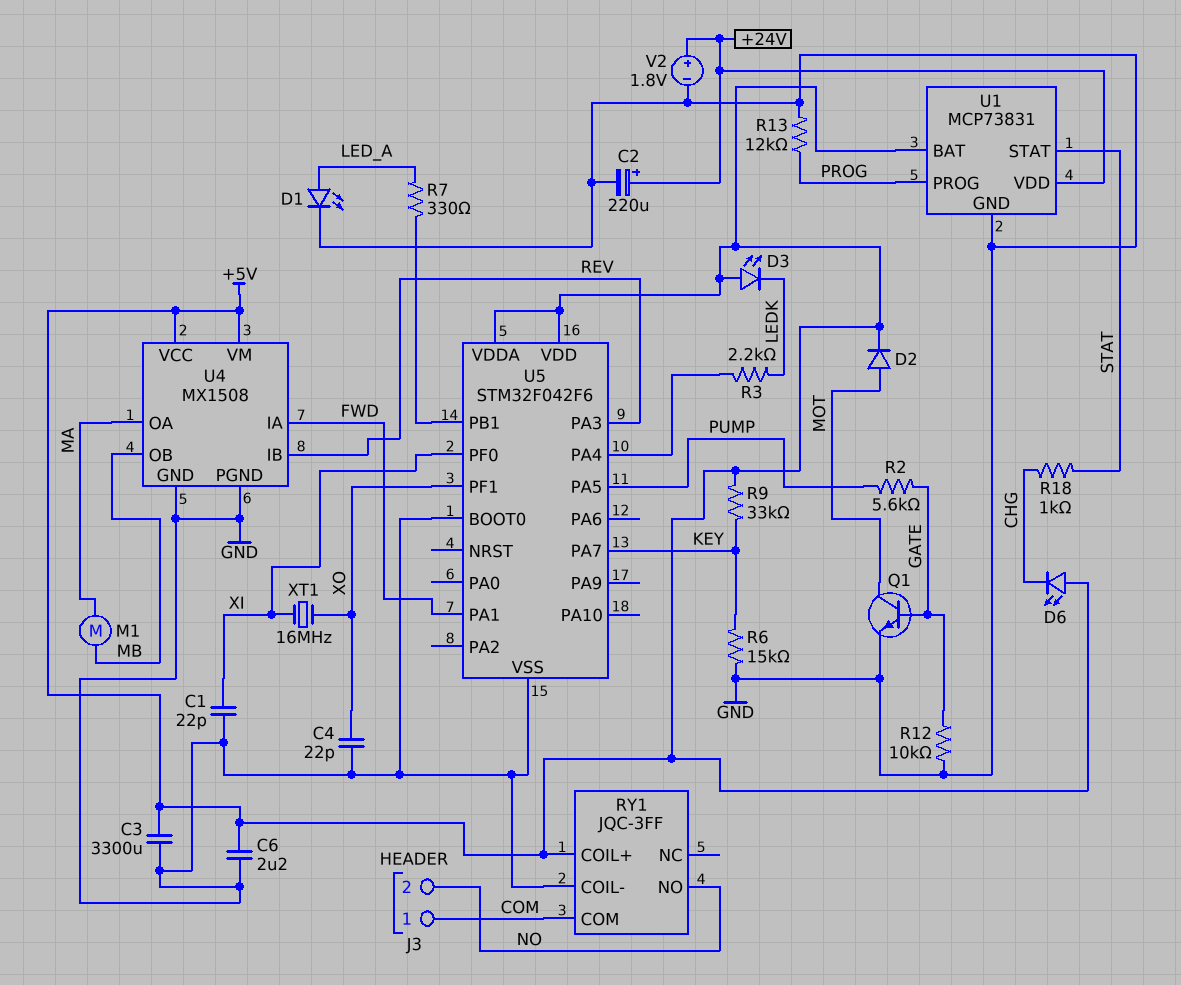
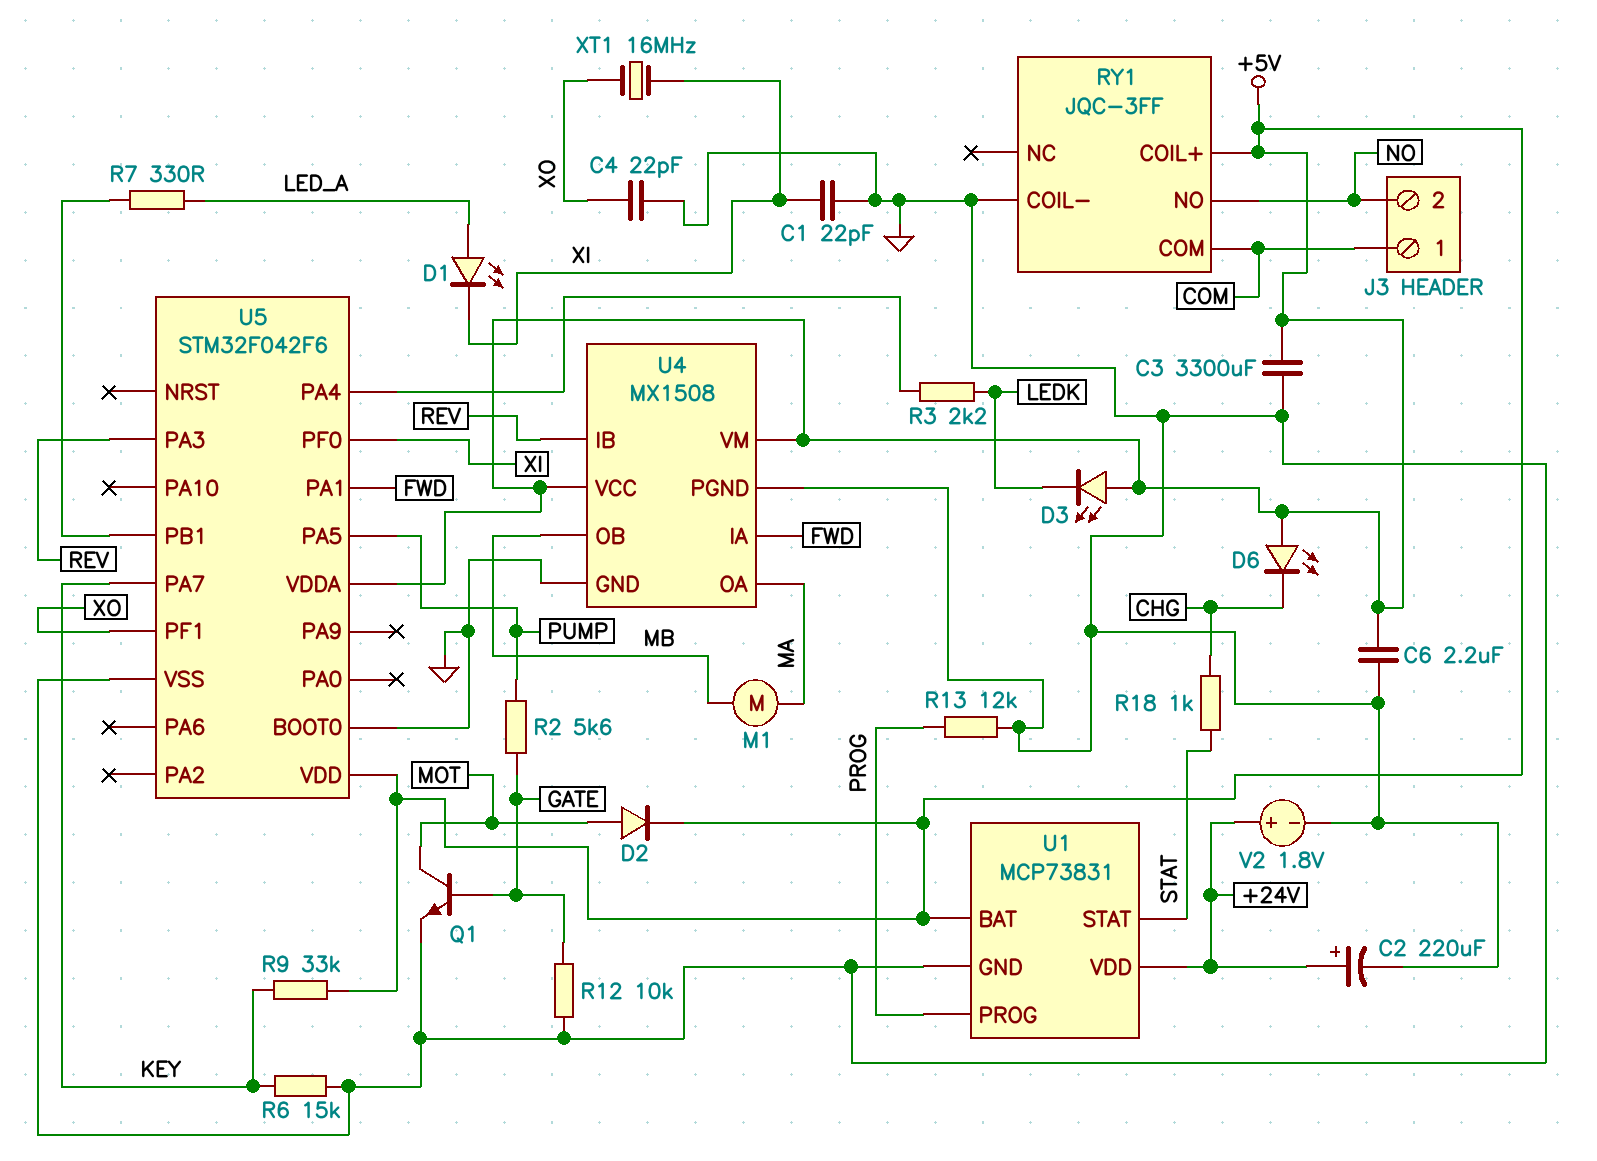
D1: LED (A LED_A, K GND) -> LED (A LED_A, K XI)

